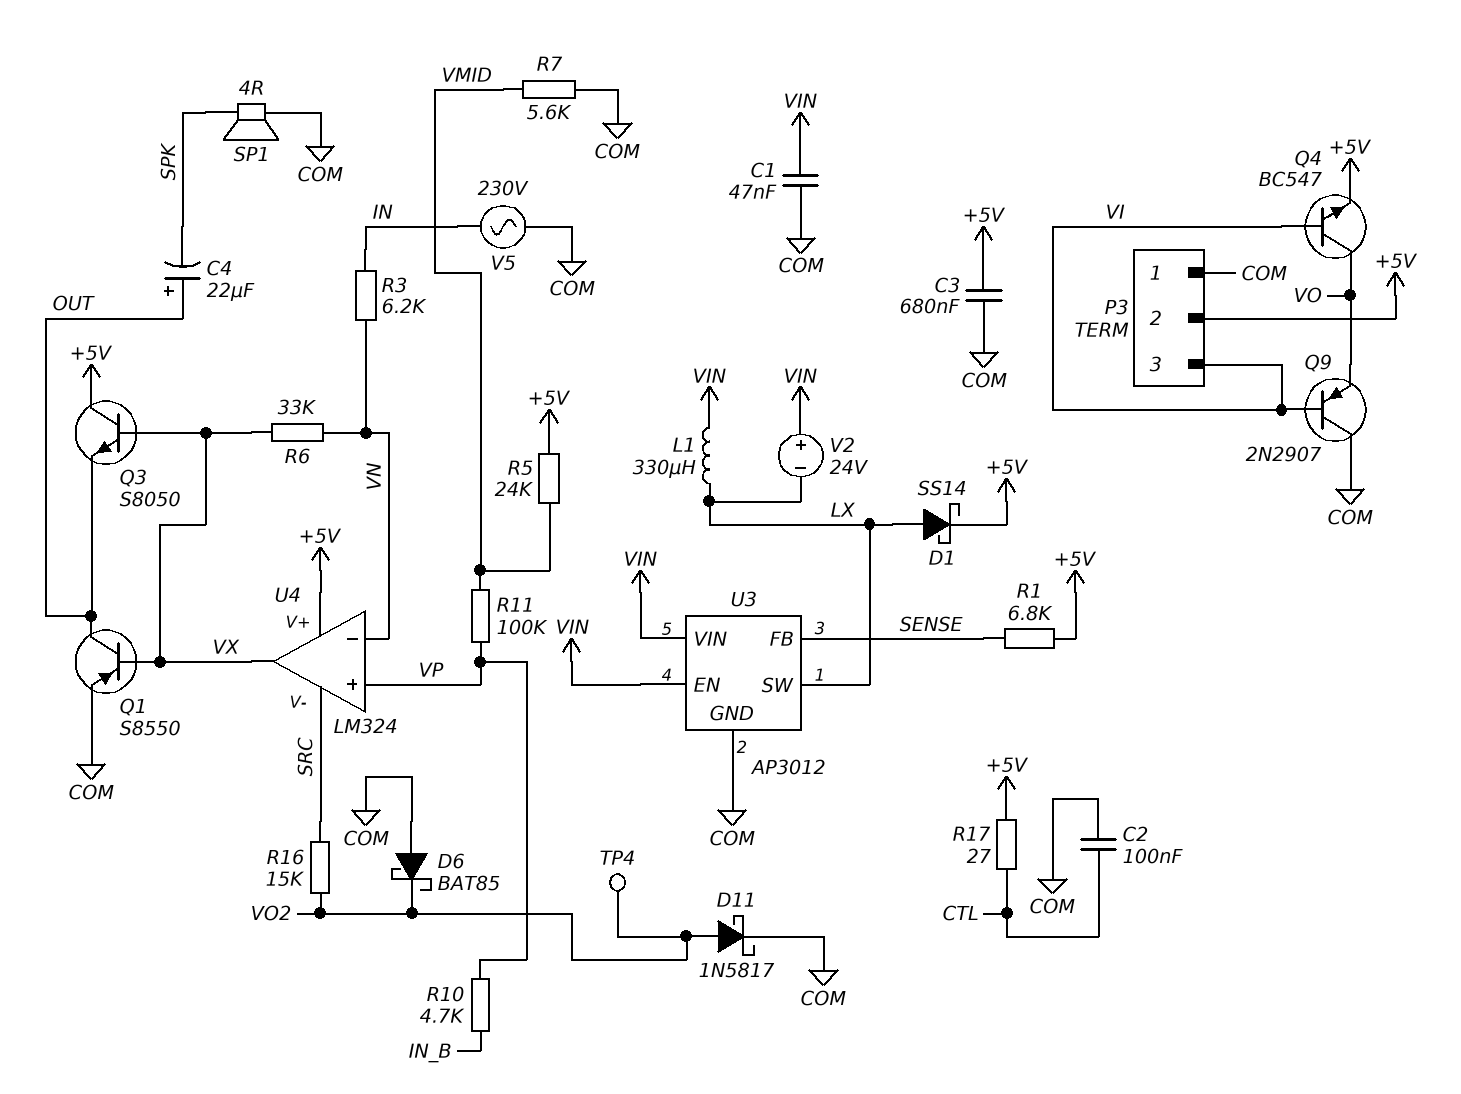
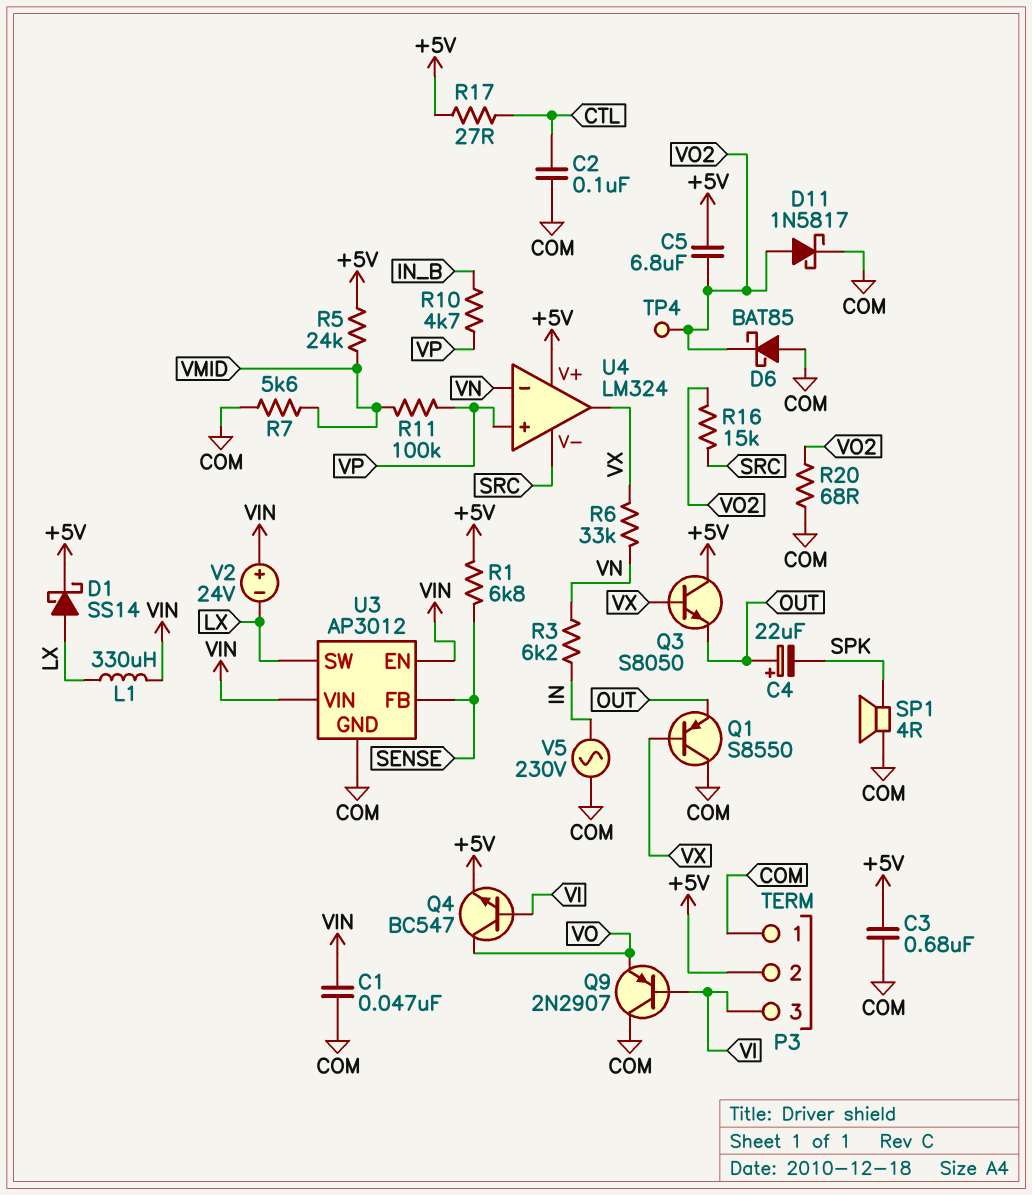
C5: none -> 6.8uF (+5V, VO2)
Q1: PNP S8550 (B VX, C OUT, E COM) -> PNP S8550 (B VX, C COM, E OUT)
R20: none -> 68 (COM, VO2)

